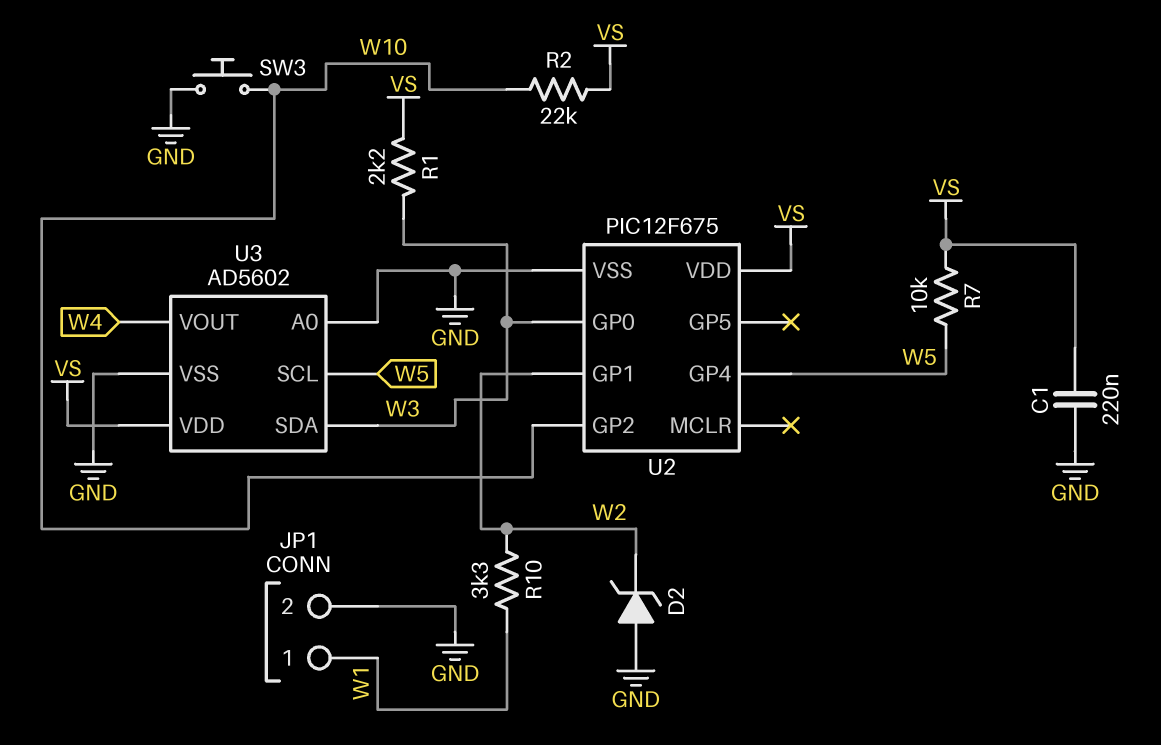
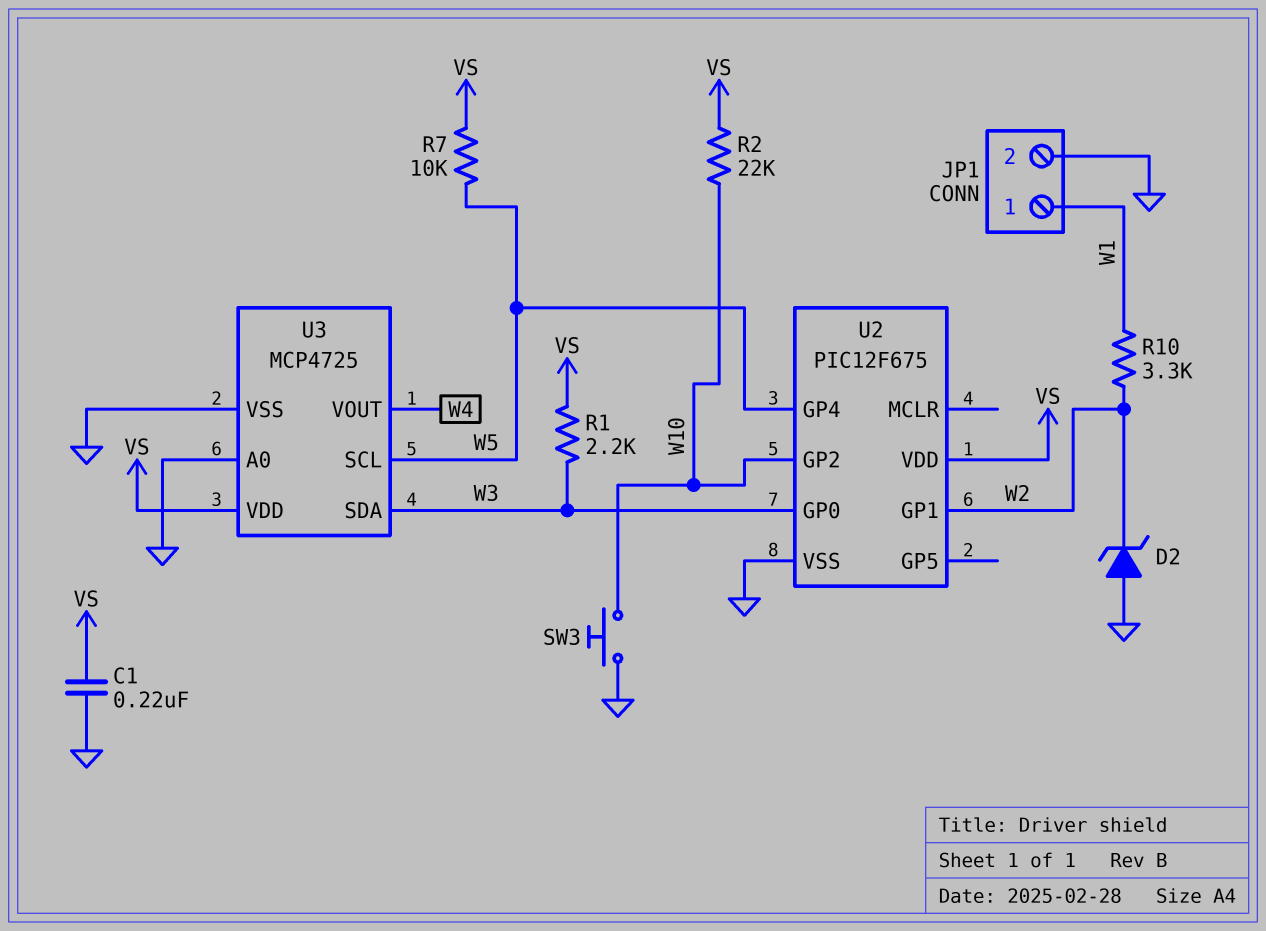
U3: AD5602 -> MCP4725

